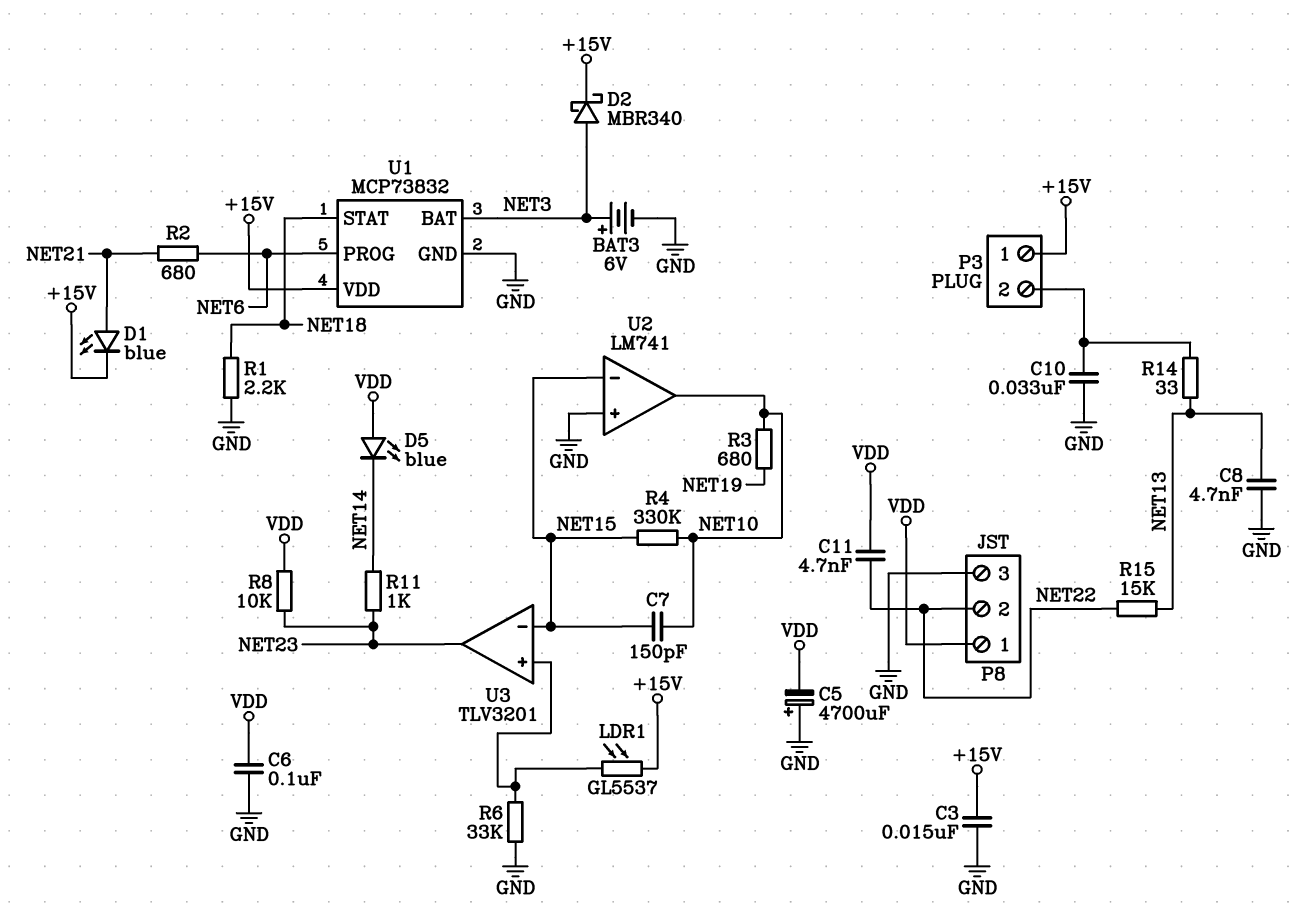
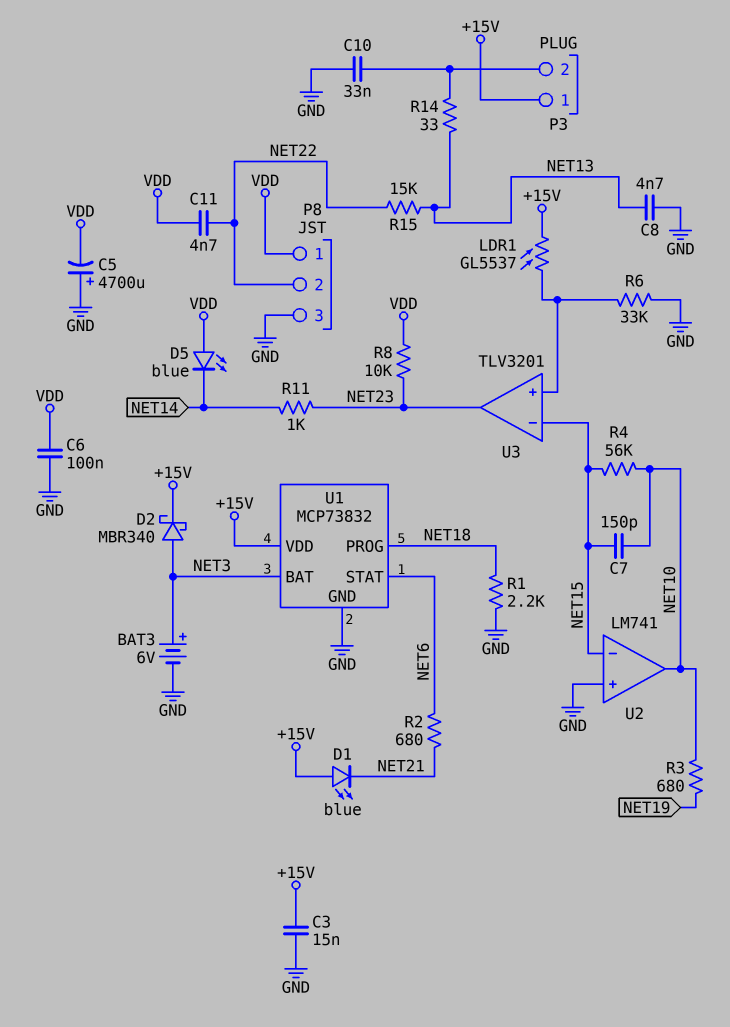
D1: LED blue (A NET21, K +15V) -> LED blue (A +15V, K NET21)
R4: 330k (NET10, NET15) -> 56k (NET10, NET15)
U1 pin PROG: NET6 -> NET18
U1 pin STAT: NET18 -> NET6

